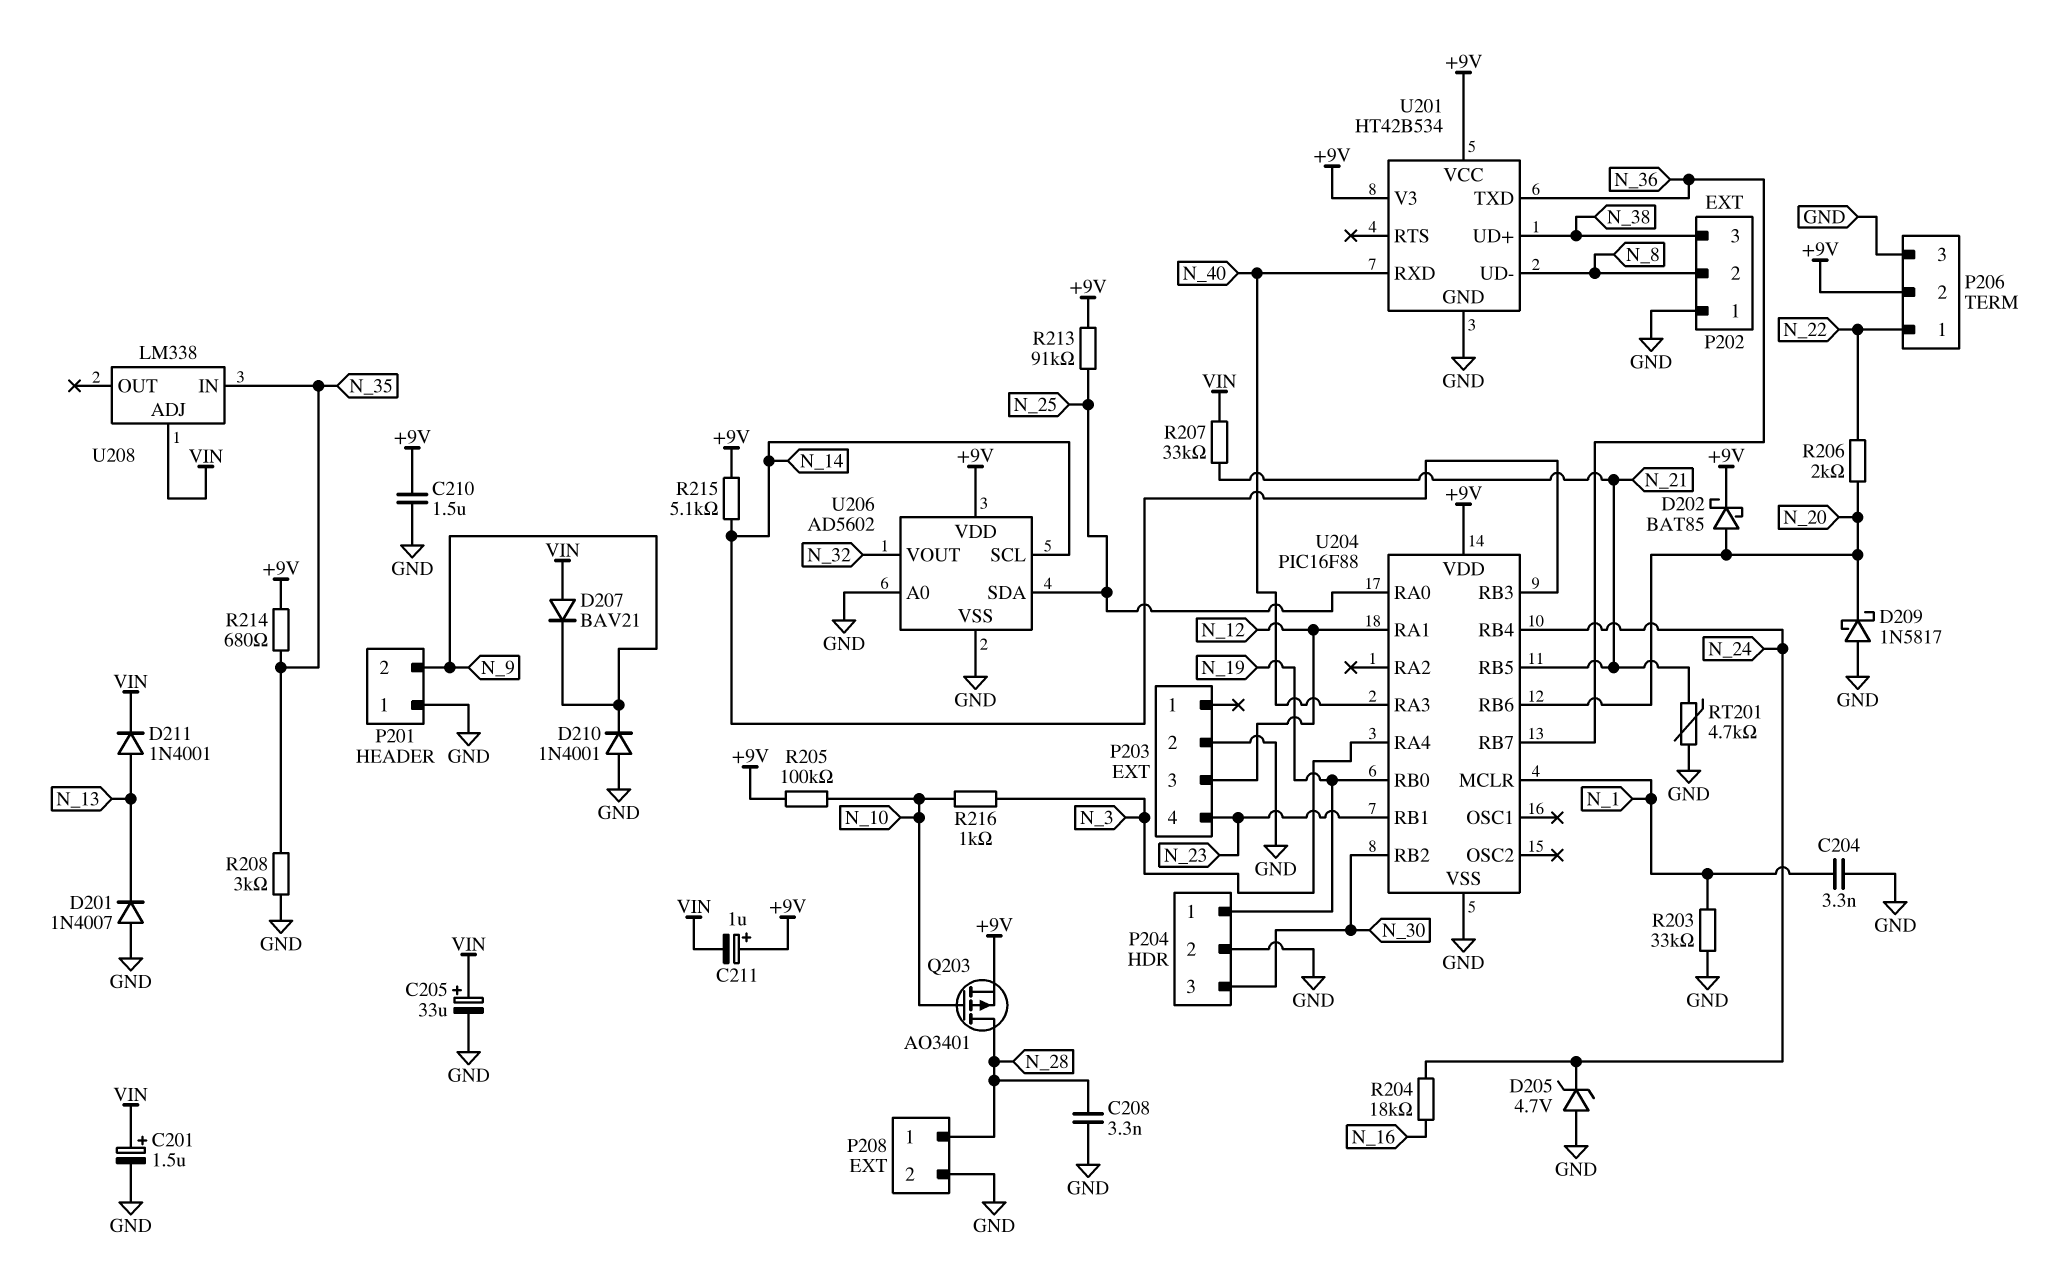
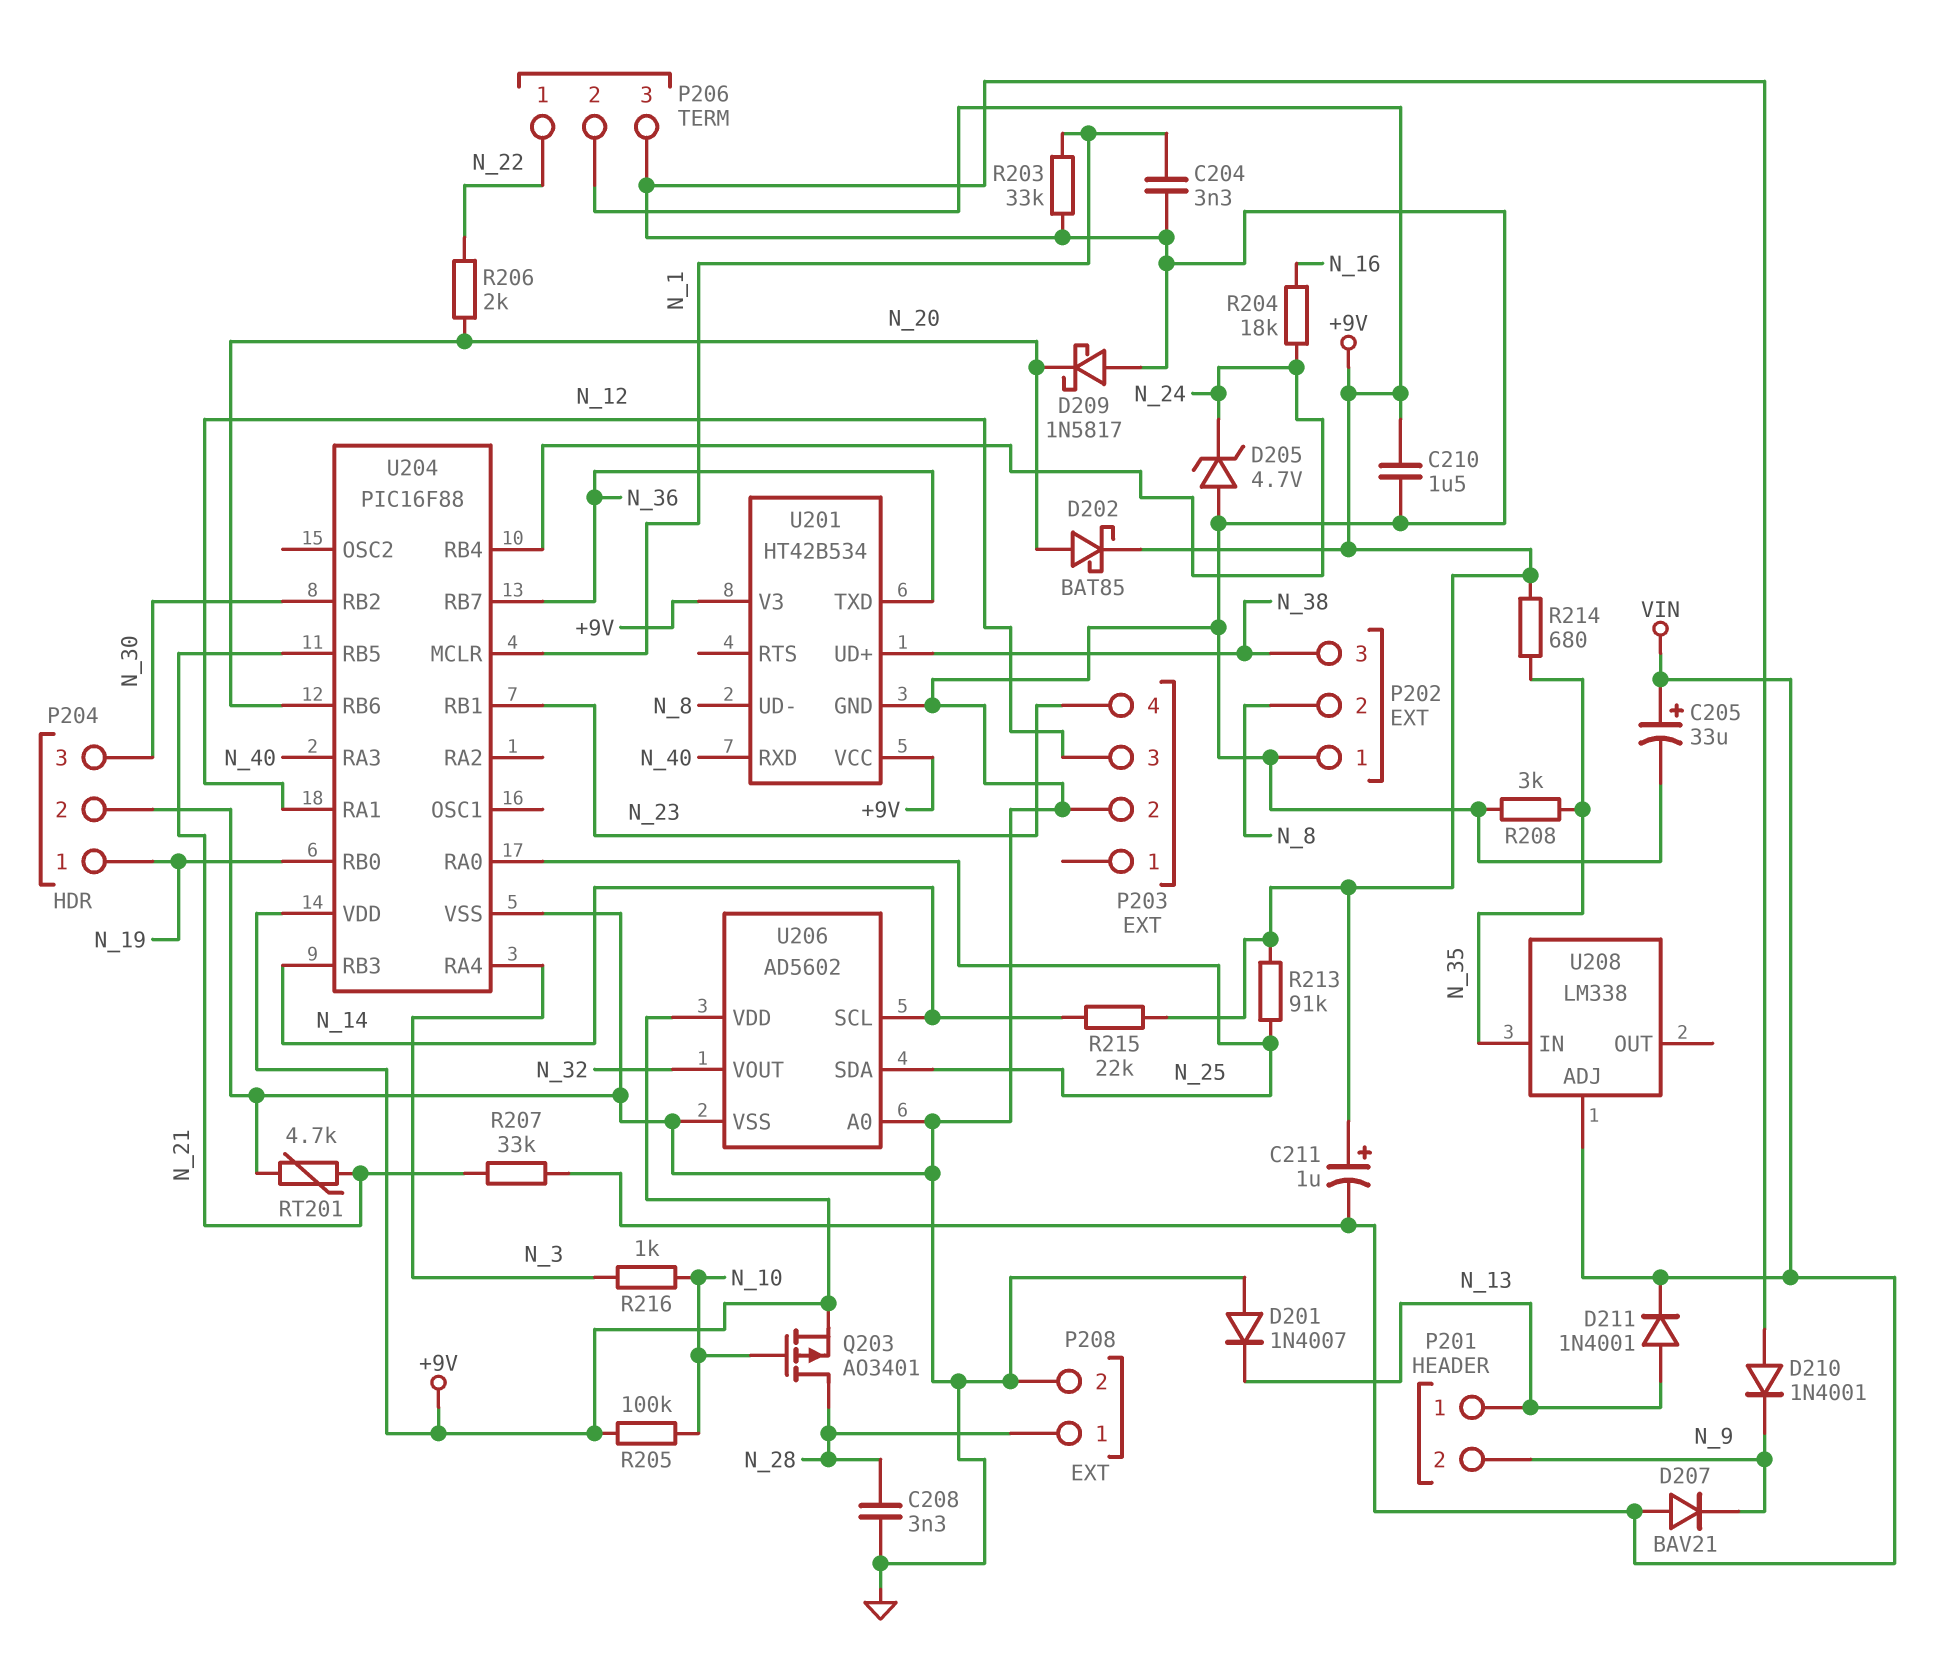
C201: 1.5uF (plus VIN, minus GND) -> none
P201 pin 1: GND -> N_13
R215: 5.1k (+9V, N_14) -> 22k (+9V, N_14)

